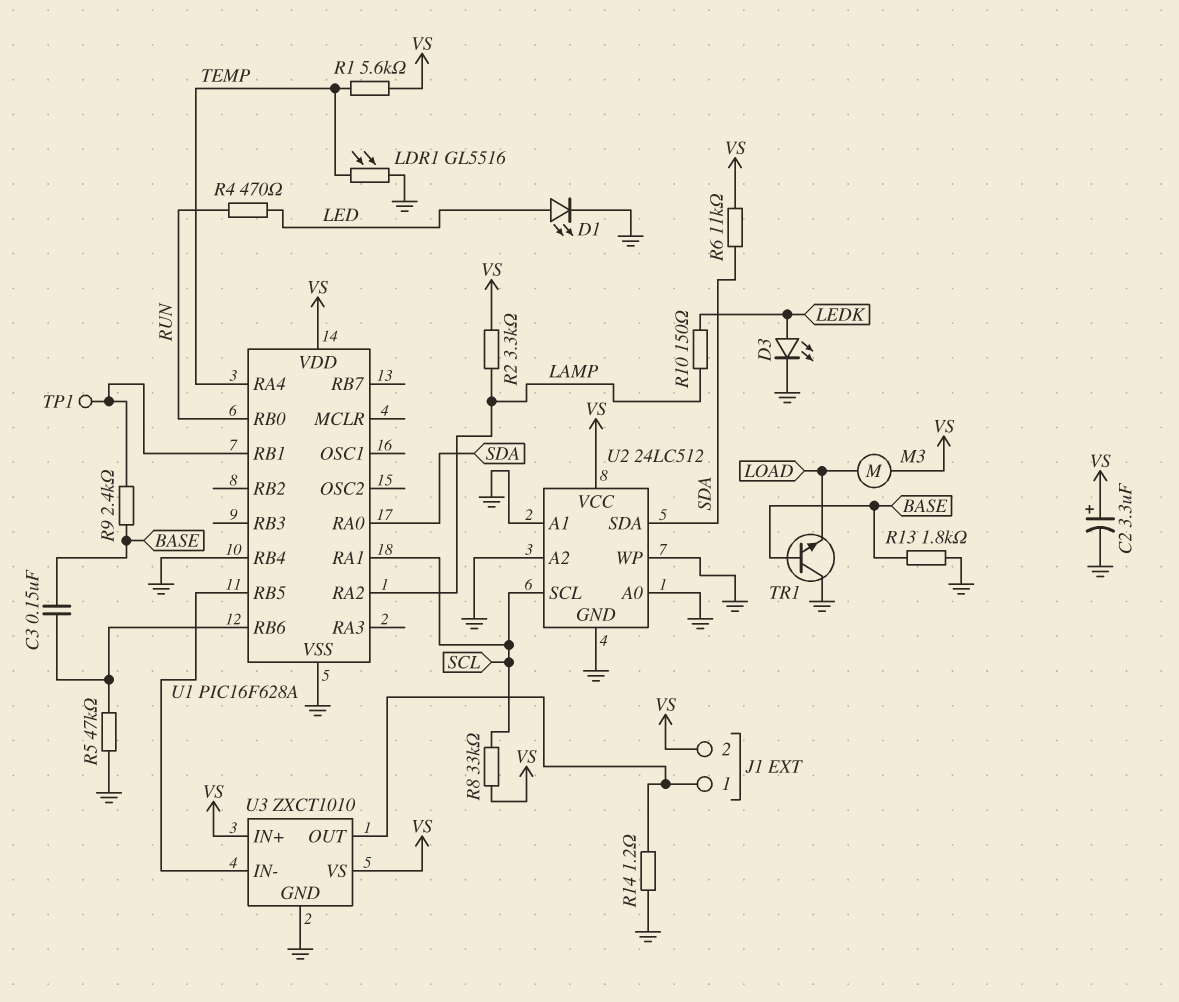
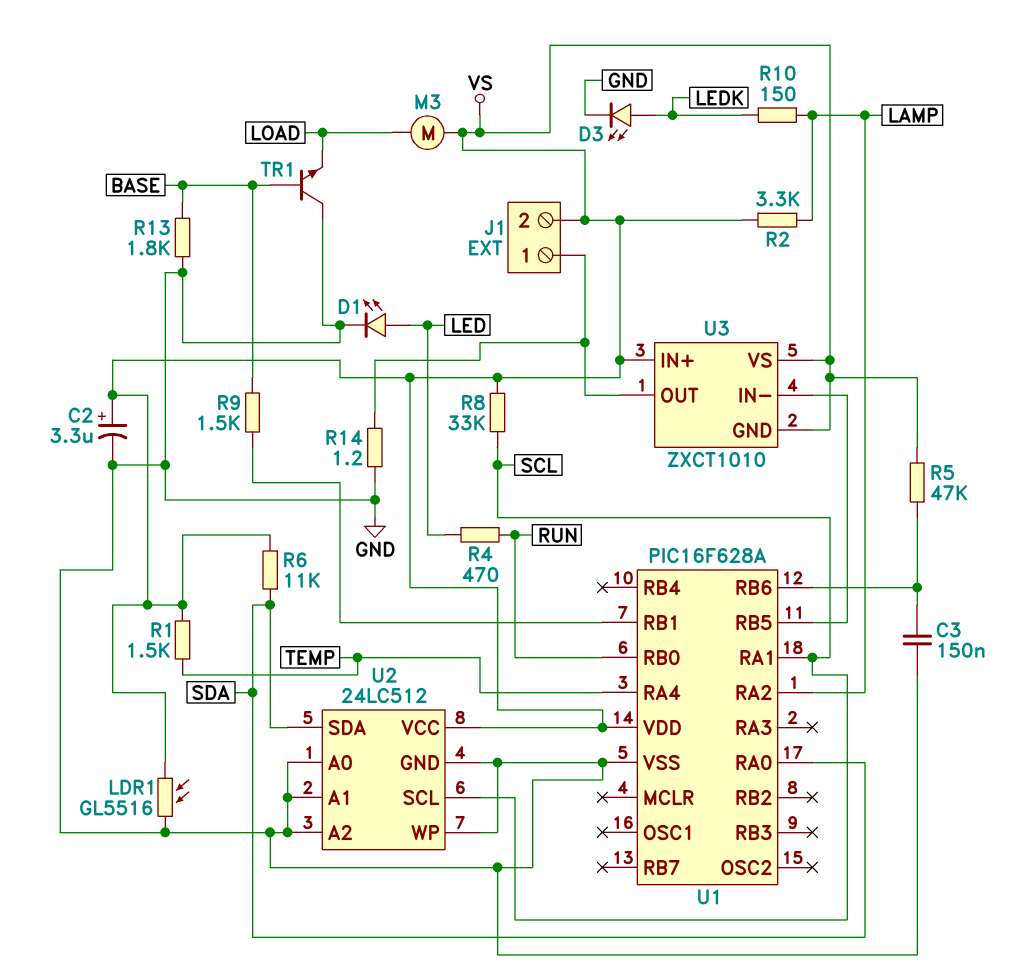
C3: 150nF (BASE, U1/RB6) -> 150nF (GND, U1/RB6)
LDR1: GL5516 (GND, TEMP) -> GL5516 (GND, VS)
R1: 5.6k (TEMP, VS) -> 1.5k (TEMP, VS)
R5: 47k (GND, U1/RB6) -> 47k (U1/RB6, VS)
R9: 2.4k (BASE, U1/RB1) -> 1.5k (BASE, U1/RB1)
TP1: test point (U1/RB1) -> none
U1 pin RB4: GND -> none
U3 pin GND: GND -> VS

